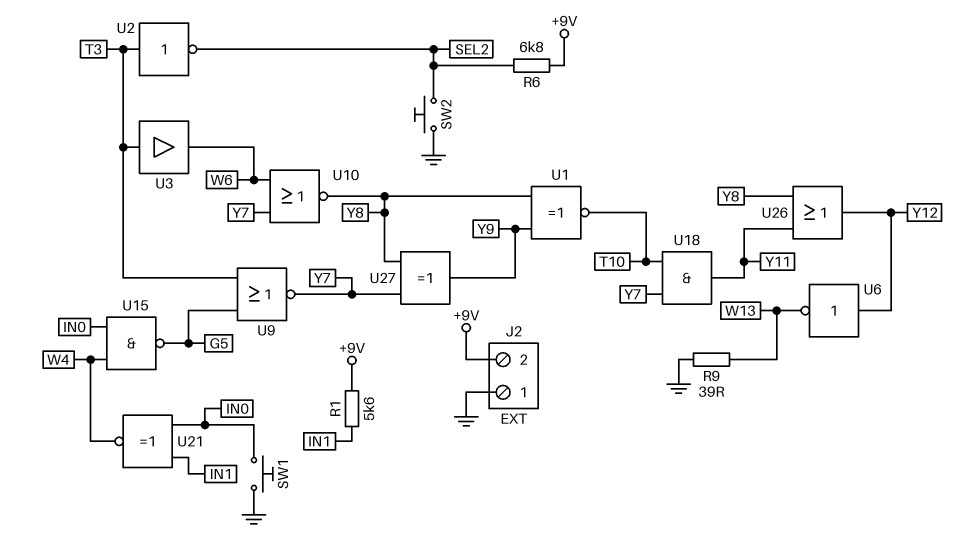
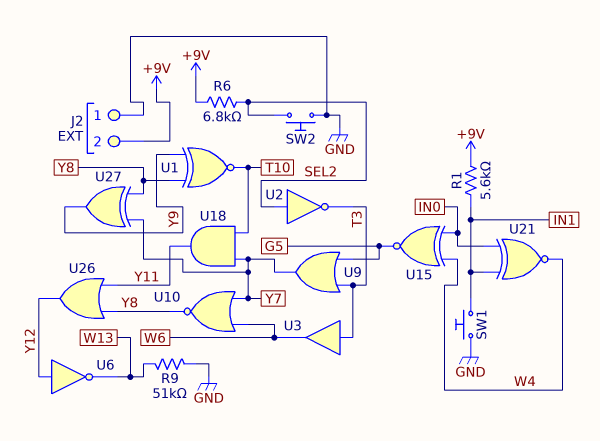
R9: 39 (GND, W13) -> 51k (GND, W13)
SW1: button (GND, IN0) -> button (GND, IN1)
U2: NOT (in T3, out SEL2) -> NOT (in SEL2, out T3)
U9: NOR (in G5, in T3, out Y7) -> OR (in G5, in T3, out Y7)
U15: NAND (in IN0, in W4, out G5) -> XNOR (in IN0, in W4, out G5)

